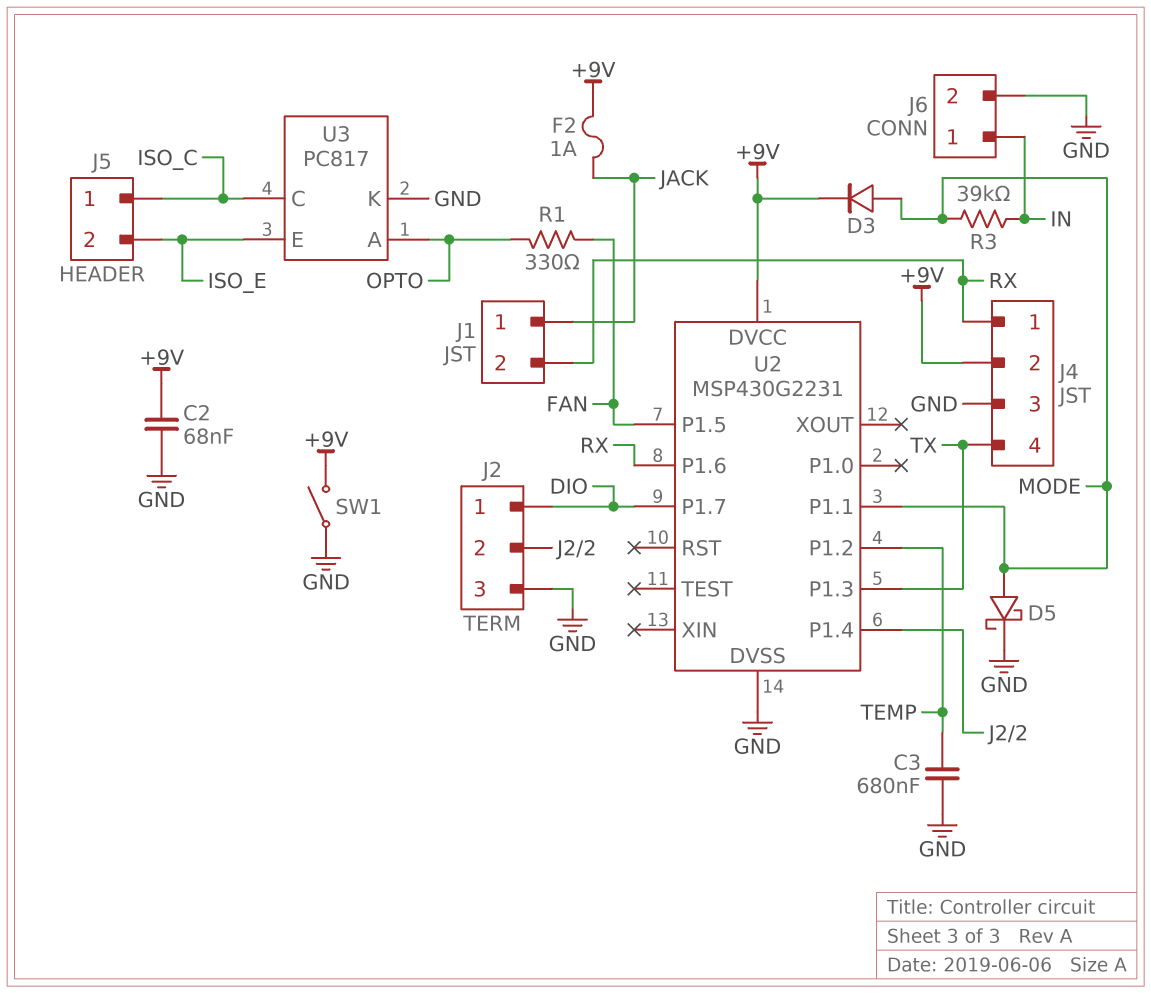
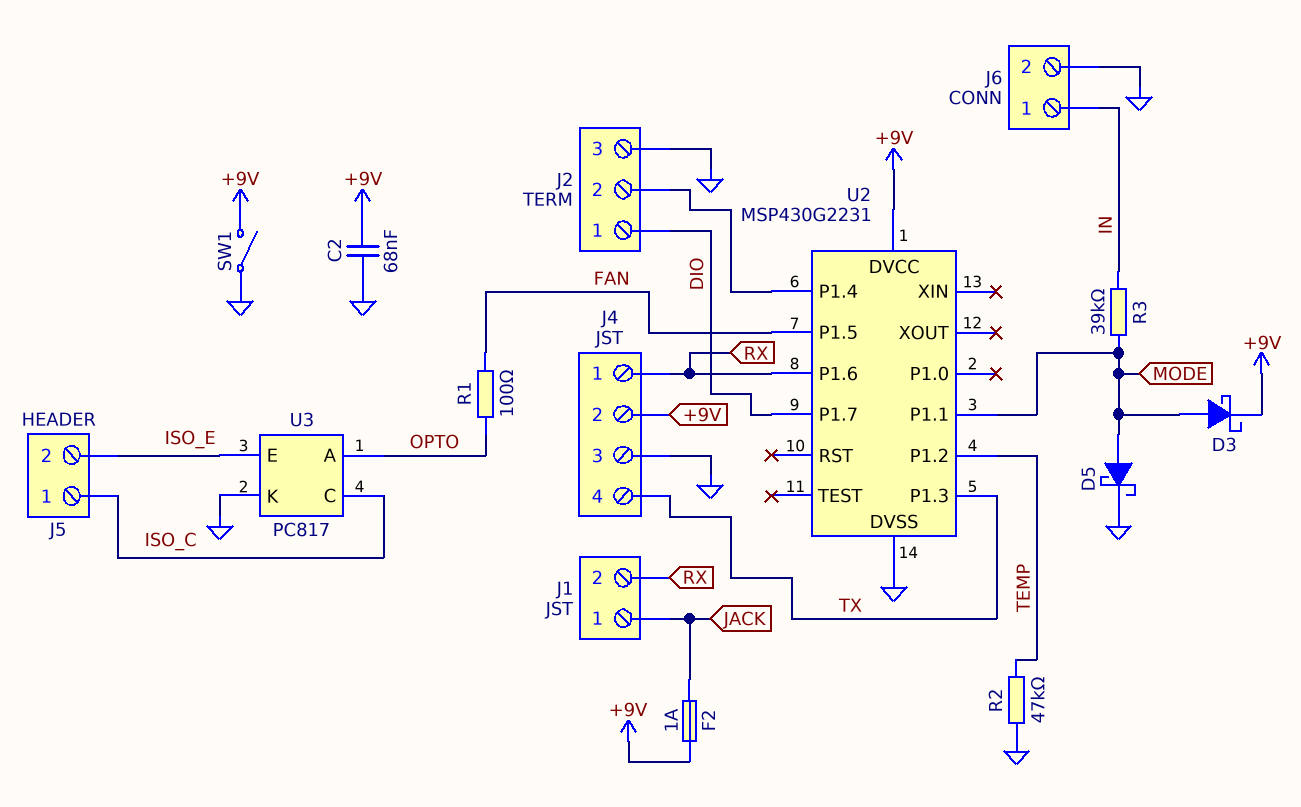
C3: 680nF (GND, TEMP) -> none
D3: diode (A MODE, K +9V) -> schottky (A MODE, K +9V)
R1: 330 (FAN, OPTO) -> 100 (FAN, OPTO)
R2: none -> 47k (GND, TEMP)

